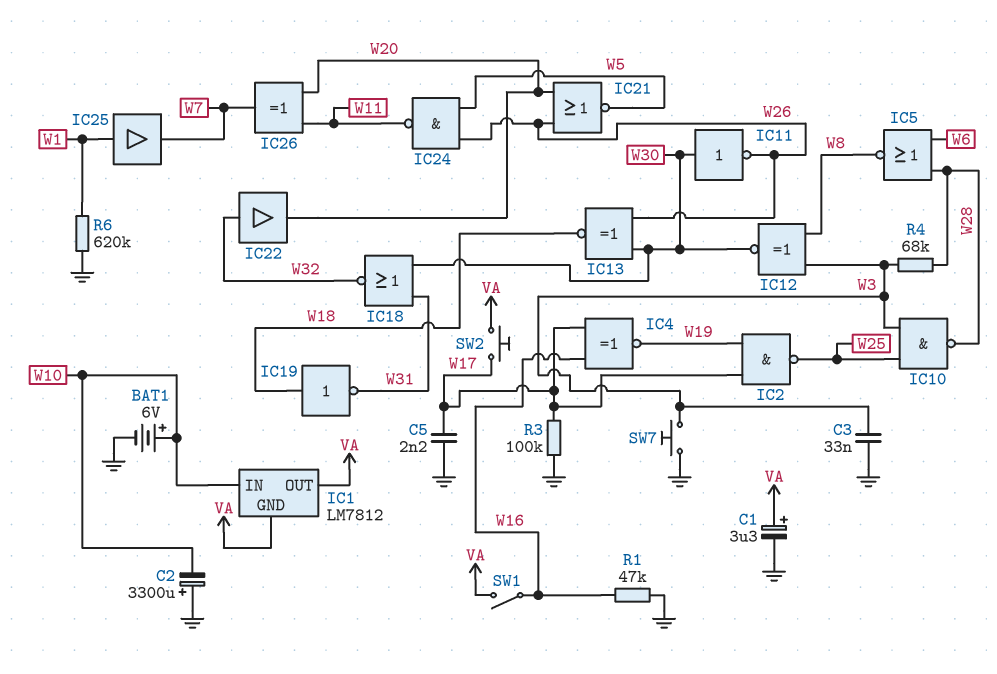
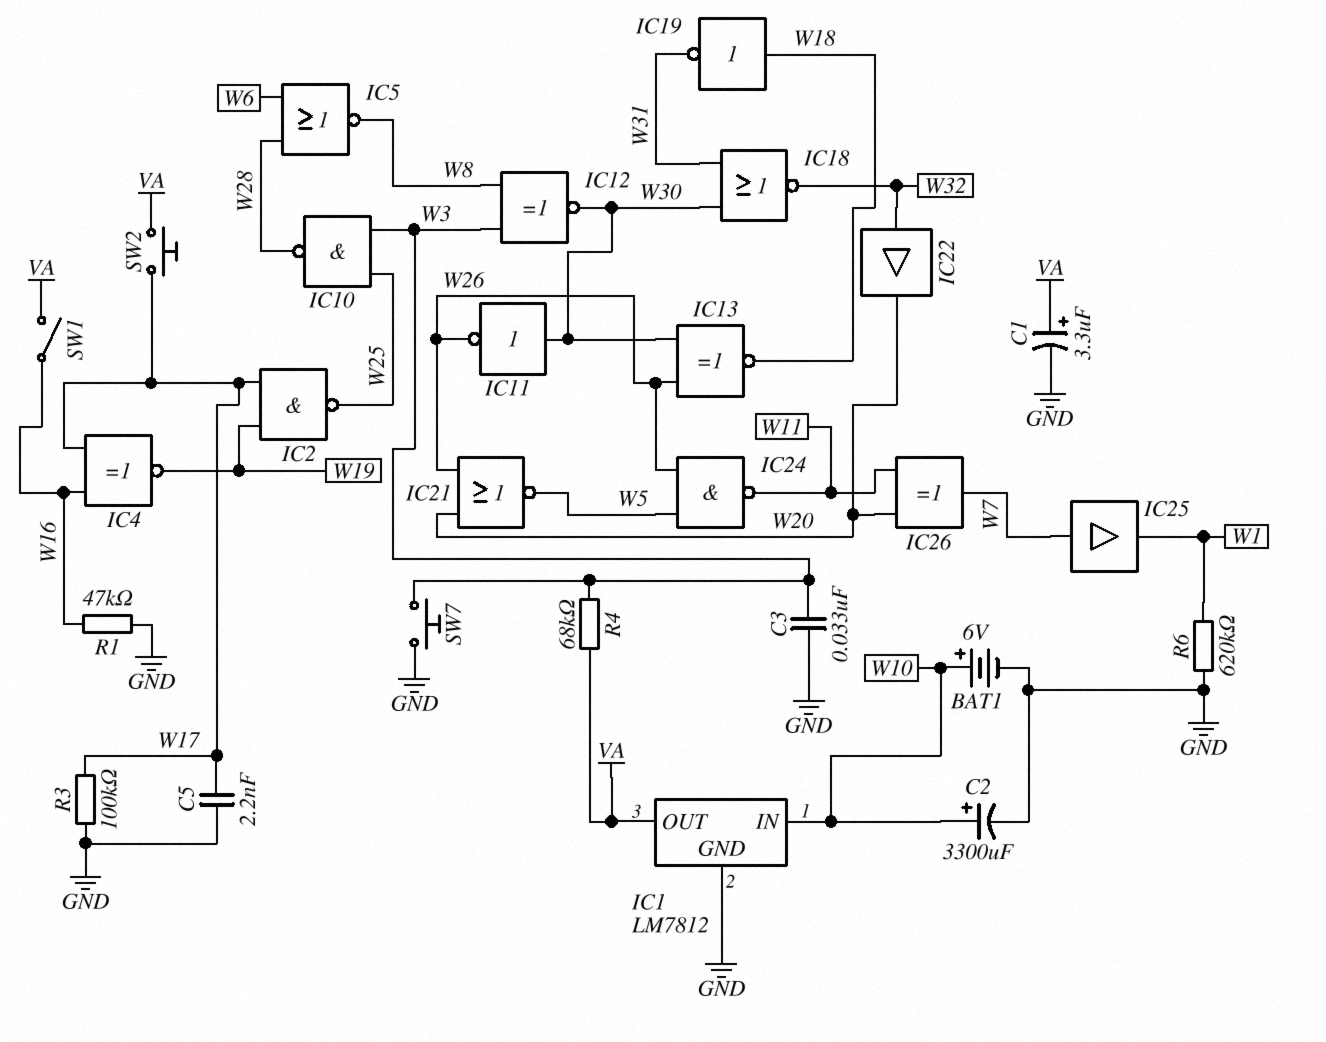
C2: 3300uF (plus GND, minus W10) -> 3300uF (plus W10, minus GND)
IC1 pin GND: VA -> GND
IC25: buffer (in W1, out W7) -> buffer (in W7, out W1)
R4: 68k (W3, W28) -> 68k (VA, W3)

